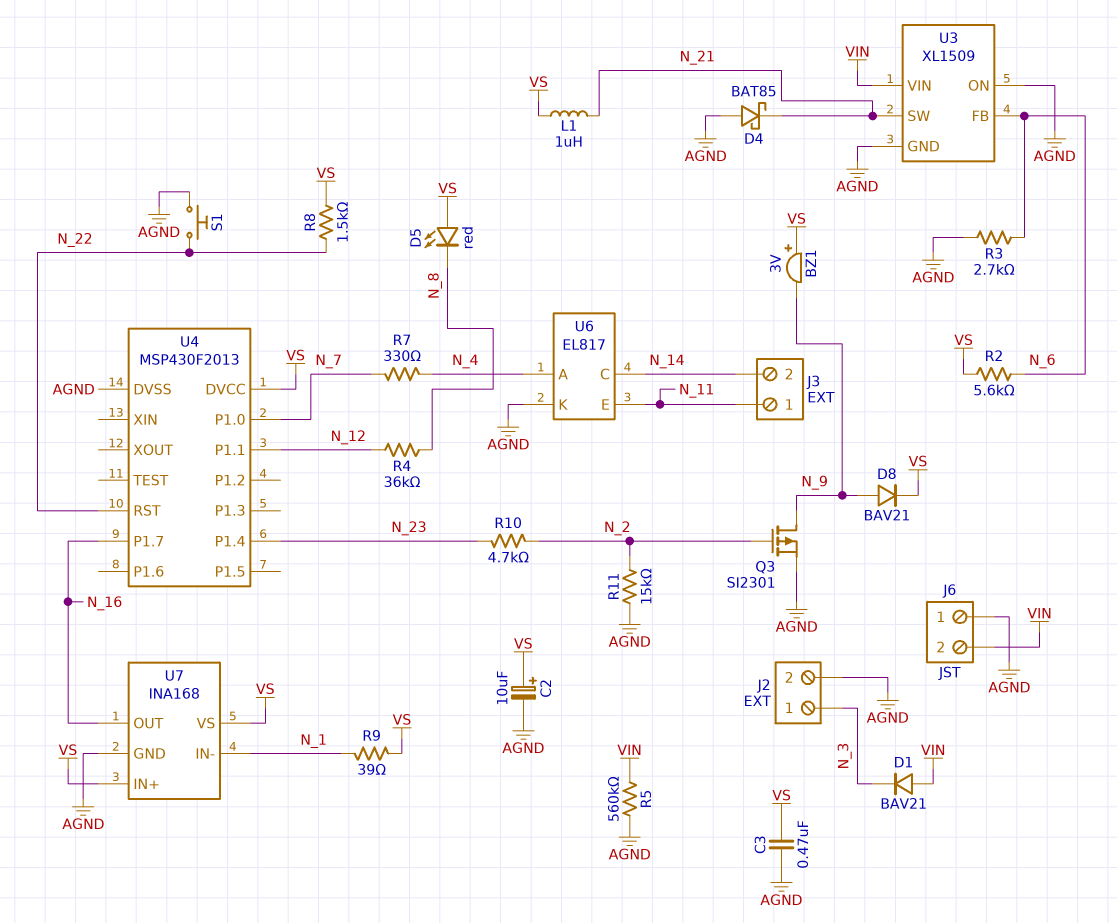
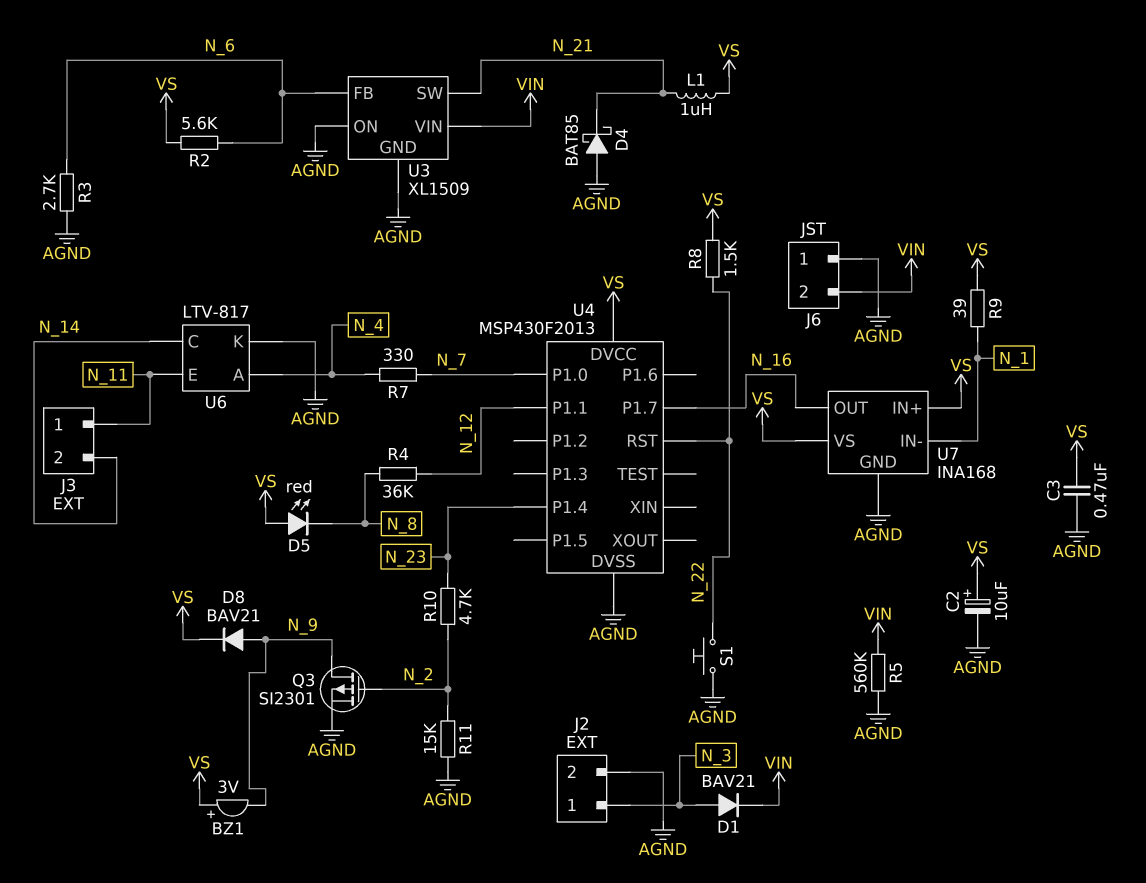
D1: diode BAV21 (A VIN, K N_3) -> diode BAV21 (A N_3, K VIN)
U6: EL817 -> LTV-817

